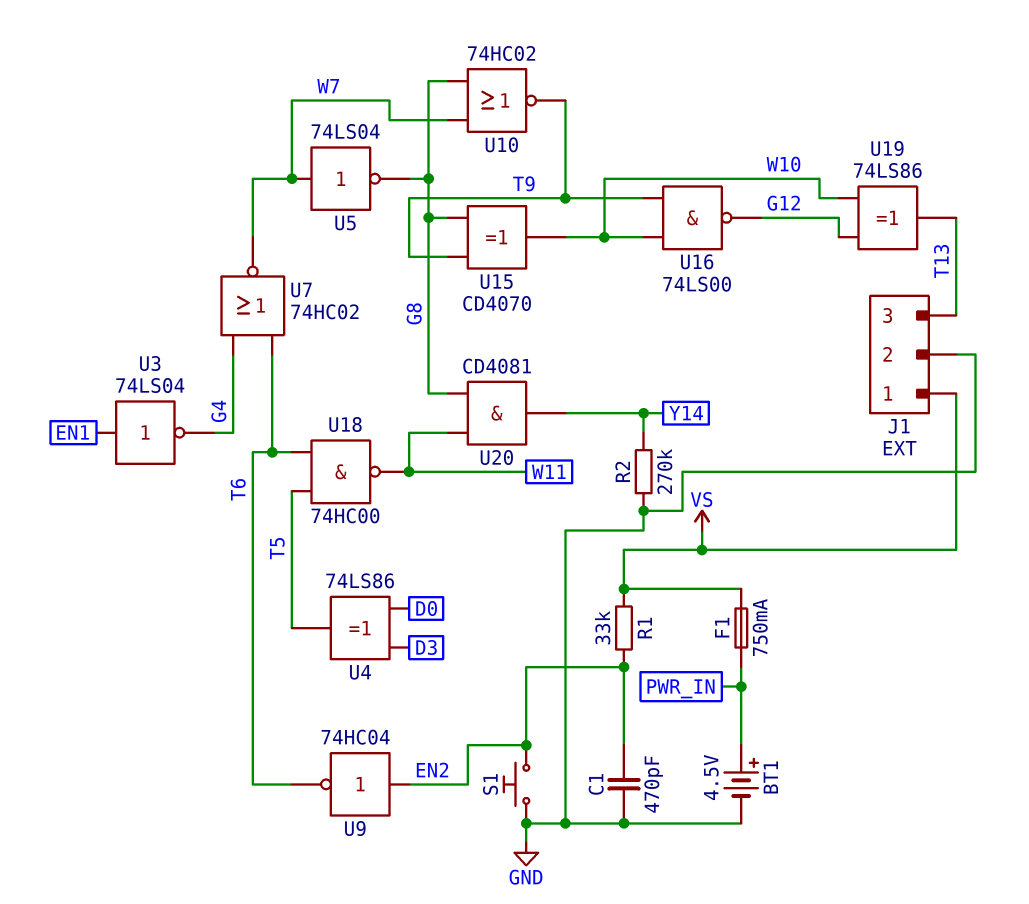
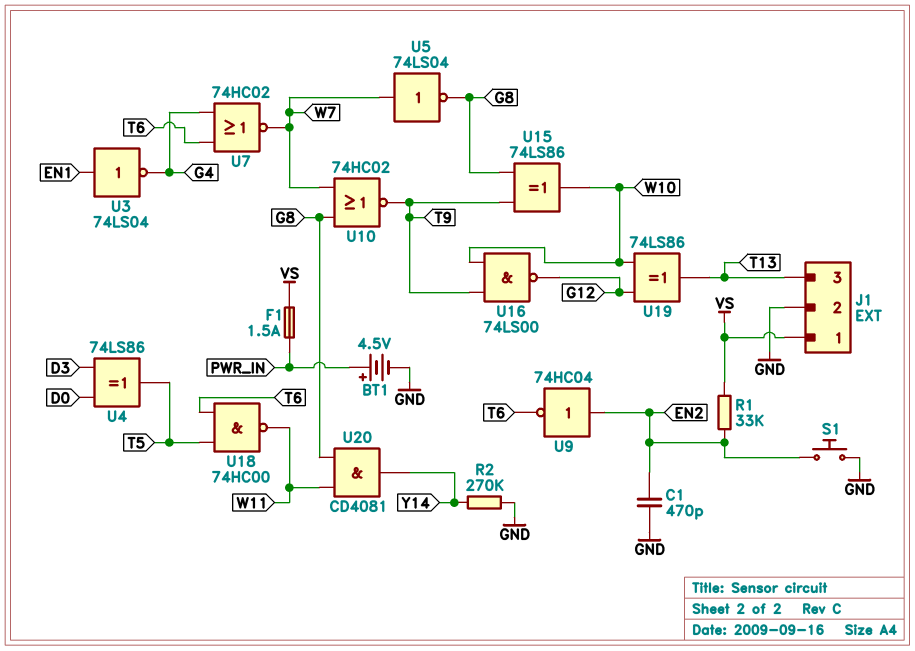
F1: 750mA (PWR_IN, VS) -> 1.5A (PWR_IN, VS)
U15: XOR CD4070 (in G8, in T9, out W10) -> XOR 74LS86 (in G8, in T9, out W10)

